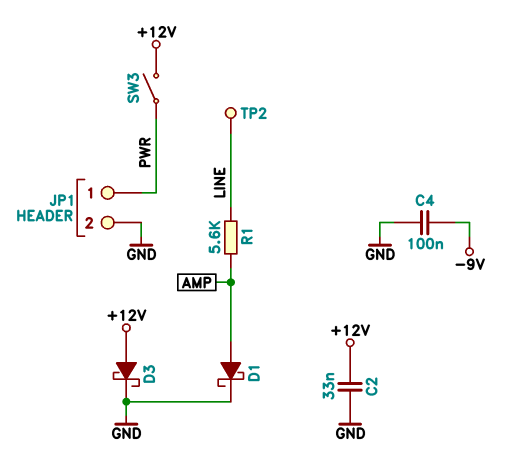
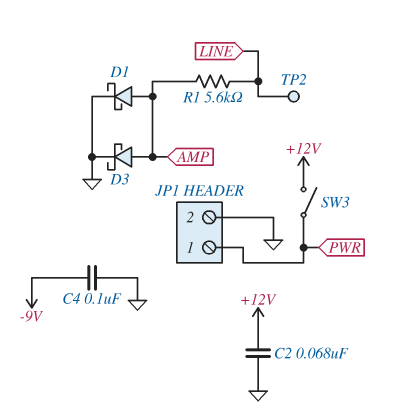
C2: 33nF (+12V, GND) -> 68nF (+12V, GND)
D3: schottky (A +12V, K GND) -> schottky (A AMP, K GND)

